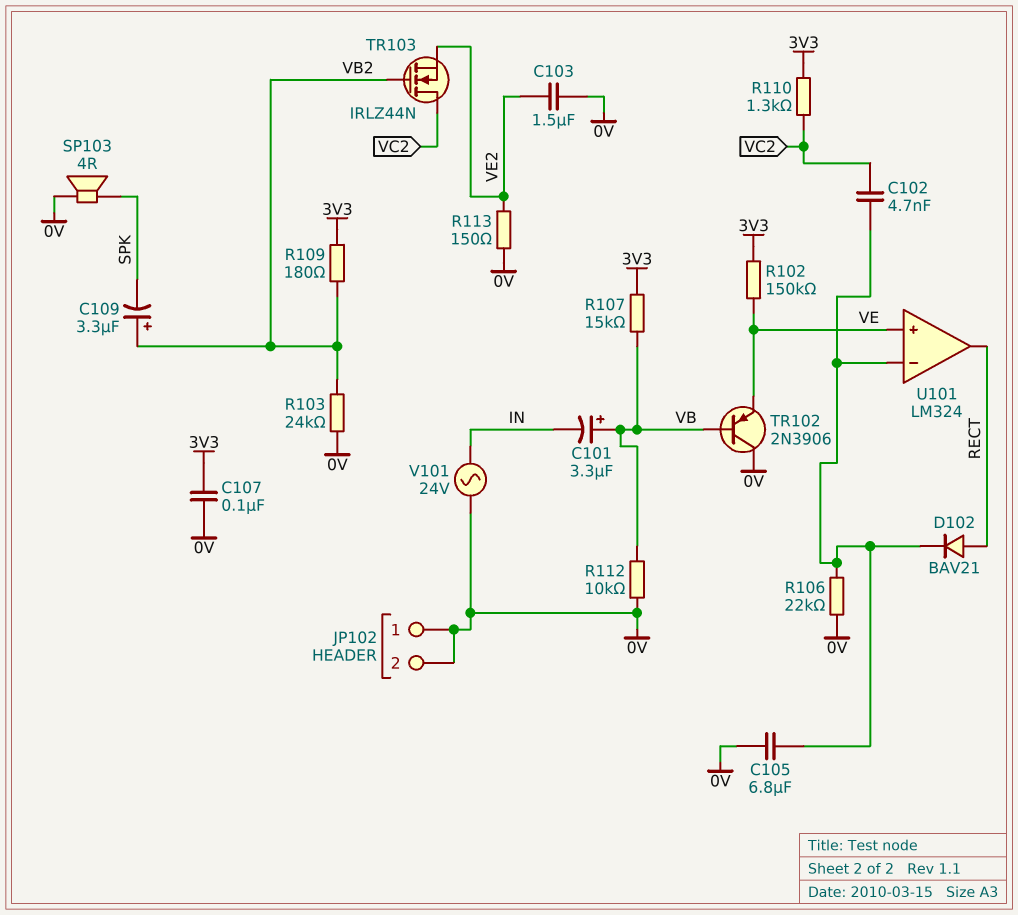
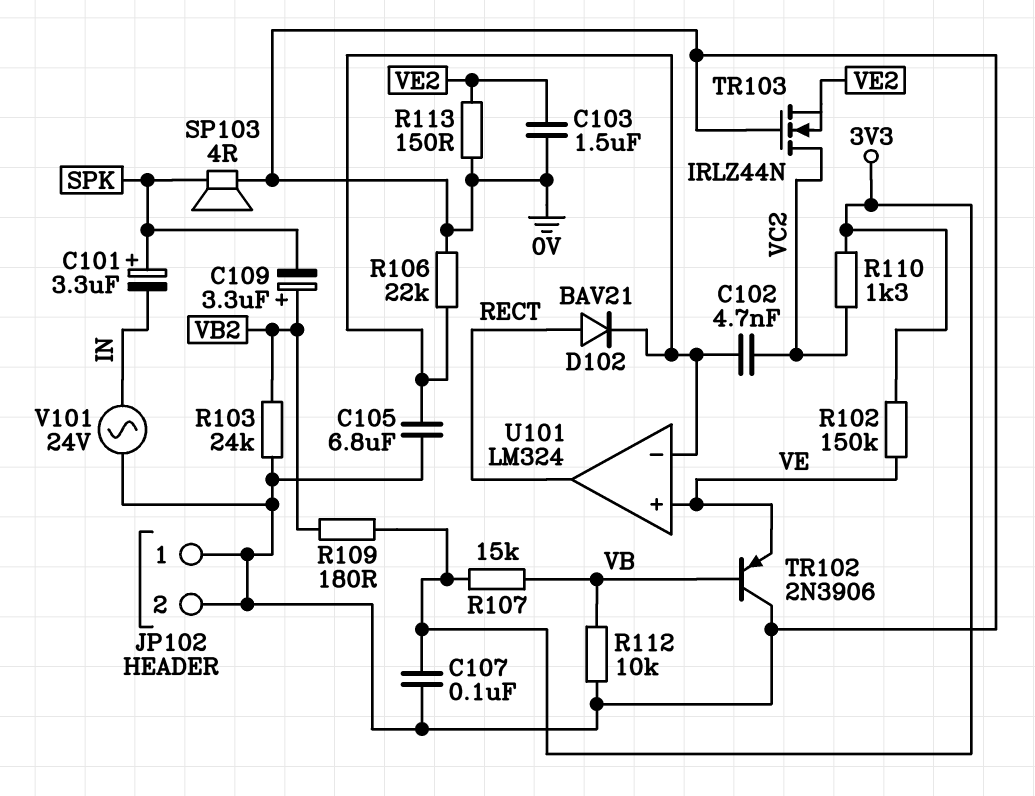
C101: 3.3uF (plus VB, minus IN) -> 3.3uF (plus SPK, minus IN)
TR103: NMOS IRLZ44N (G VB2, D VC2, S VE2) -> NMOS IRLZ44N (G 0V, D VC2, S VE2)

